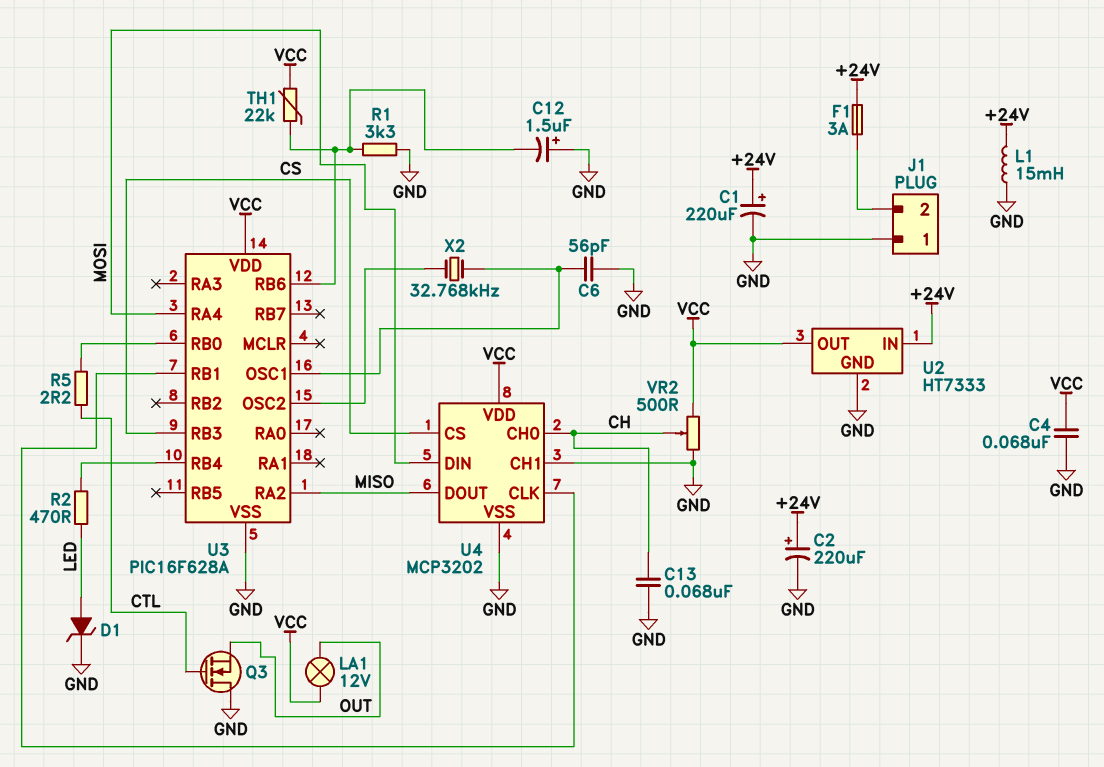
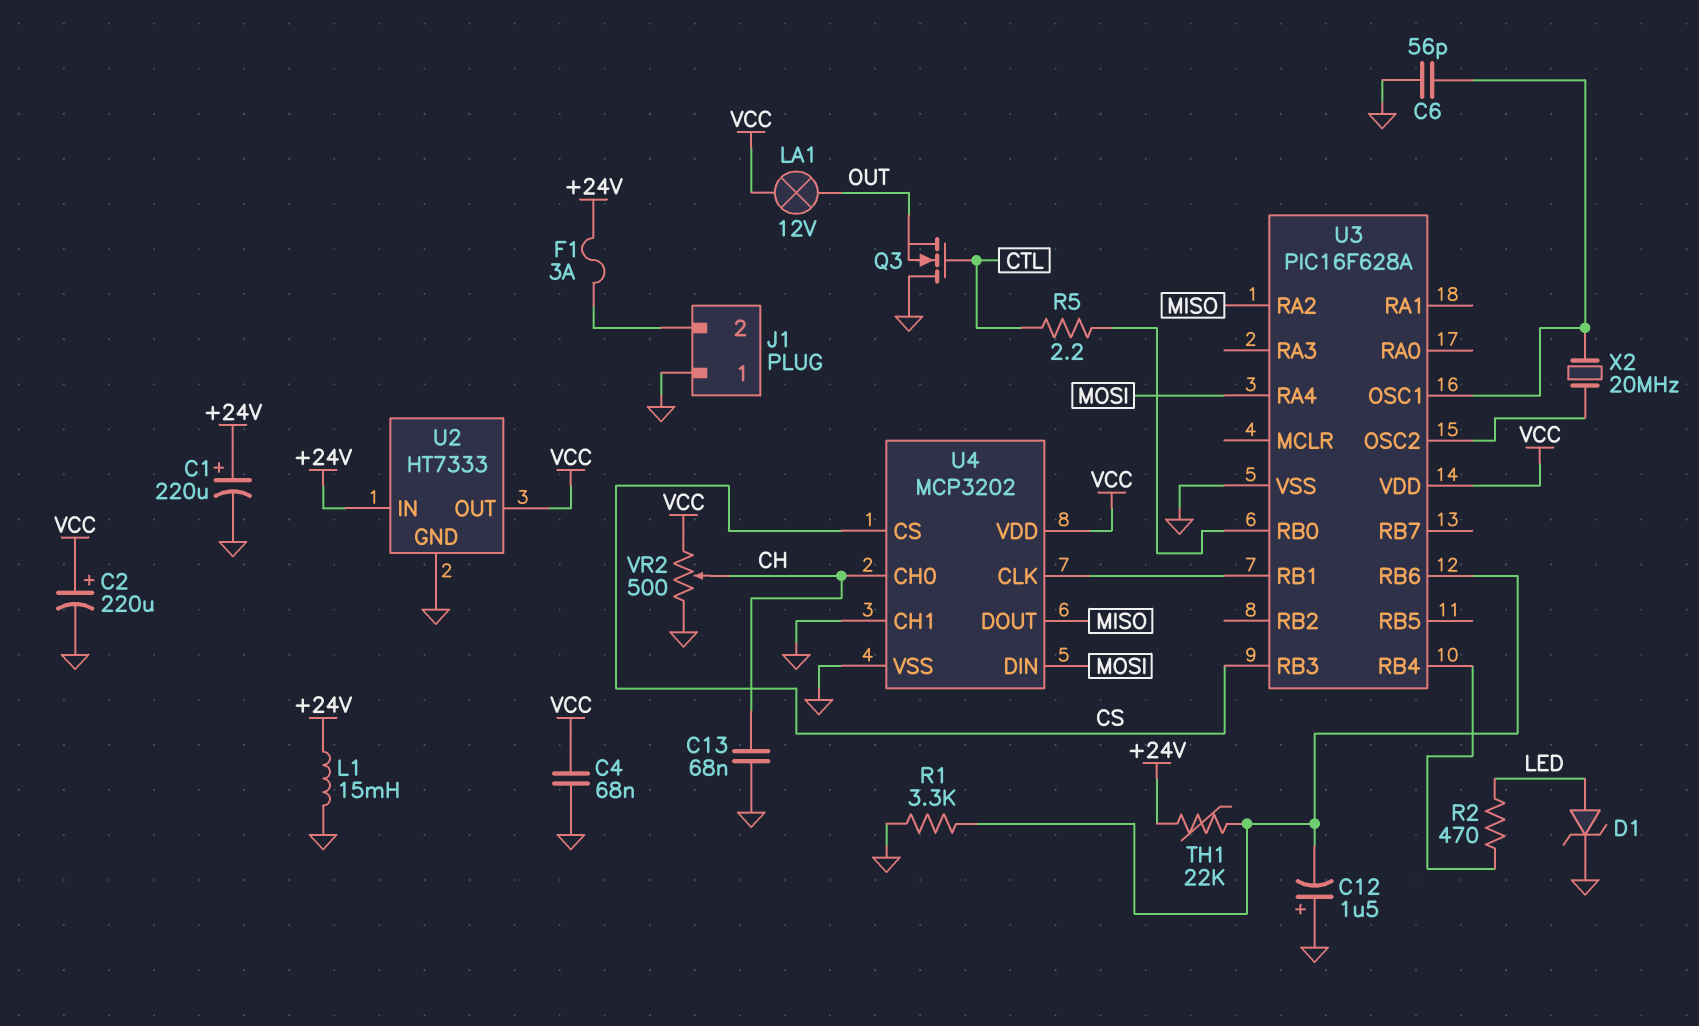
C2: 220uF (plus +24V, minus GND) -> 220uF (plus VCC, minus GND)
TH1: 22k (U3/RB6, VCC) -> 22k (+24V, U3/RB6)
X2: 32.768kHz (U3/OSC1, U3/OSC2) -> 20MHz (U3/OSC1, U3/OSC2)

